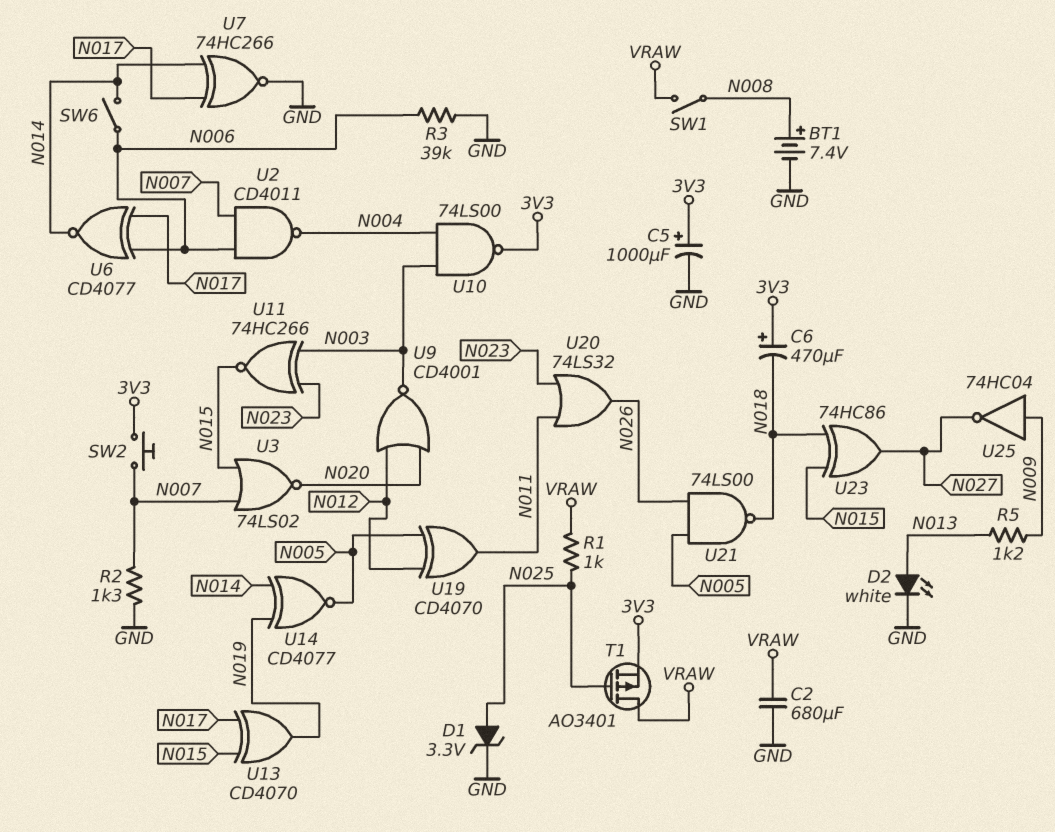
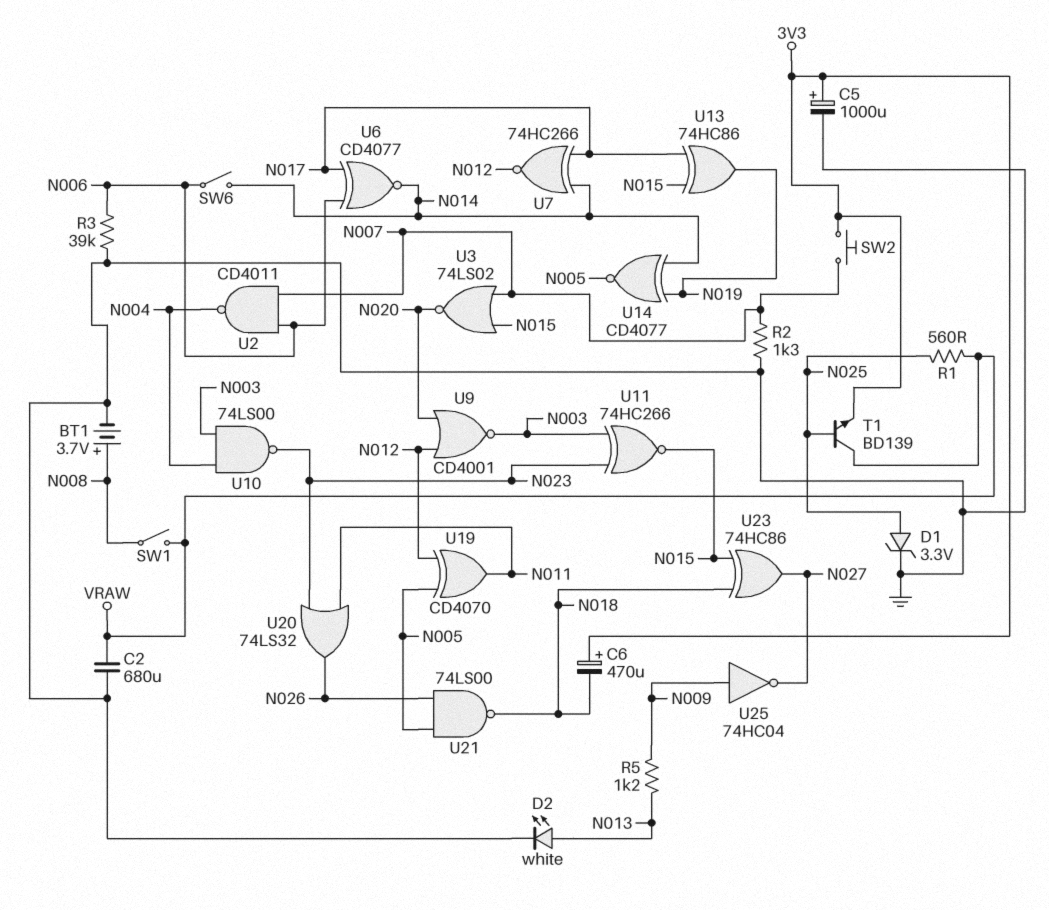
BT1: 7.4V (plus N008, minus GND) -> 3.7V (plus N008, minus GND)
R1: 1k (N025, VRAW) -> 560 (N025, VRAW)
T1: PMOS AO3401 (G N025, D VRAW, S 3V3) -> NPN BD139 (B N025, C VRAW, E 3V3)
U7: XNOR 74HC266 (in N014, in N017, out GND) -> XNOR 74HC266 (in N014, in N017, out N012)
U10: NAND 74LS00 (in N003, in N004, out 3V3) -> NAND 74LS00 (in N003, in N004, out N023)
U13: XOR CD4070 (in N015, in N017, out N019) -> XOR 74HC86 (in N015, in N017, out N019)

